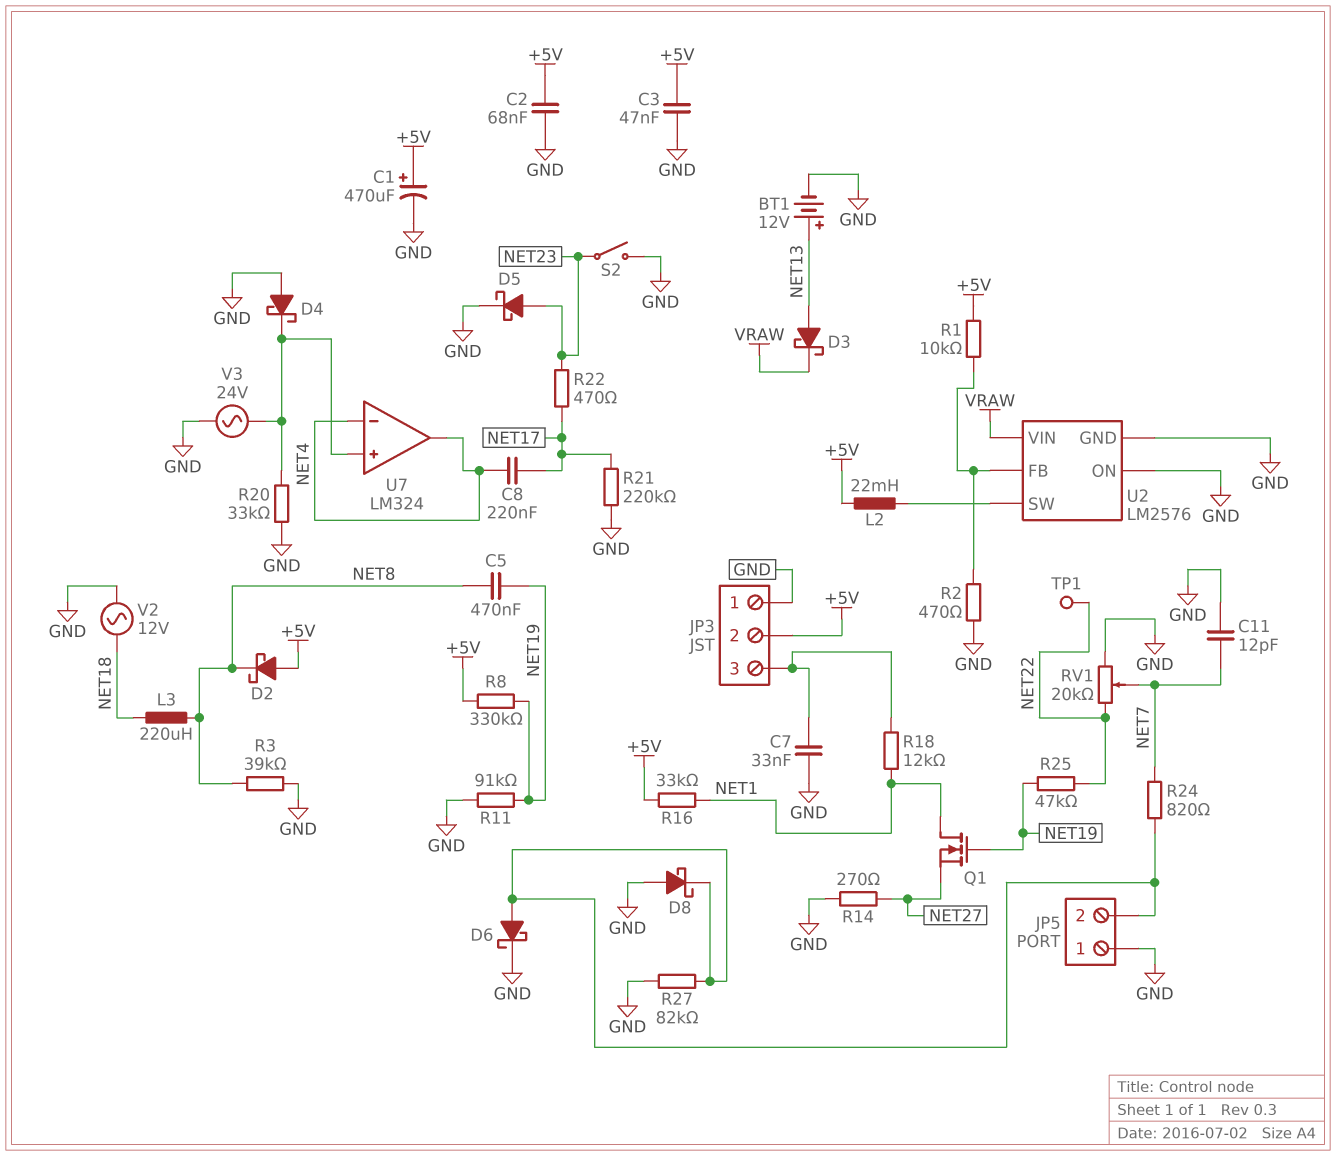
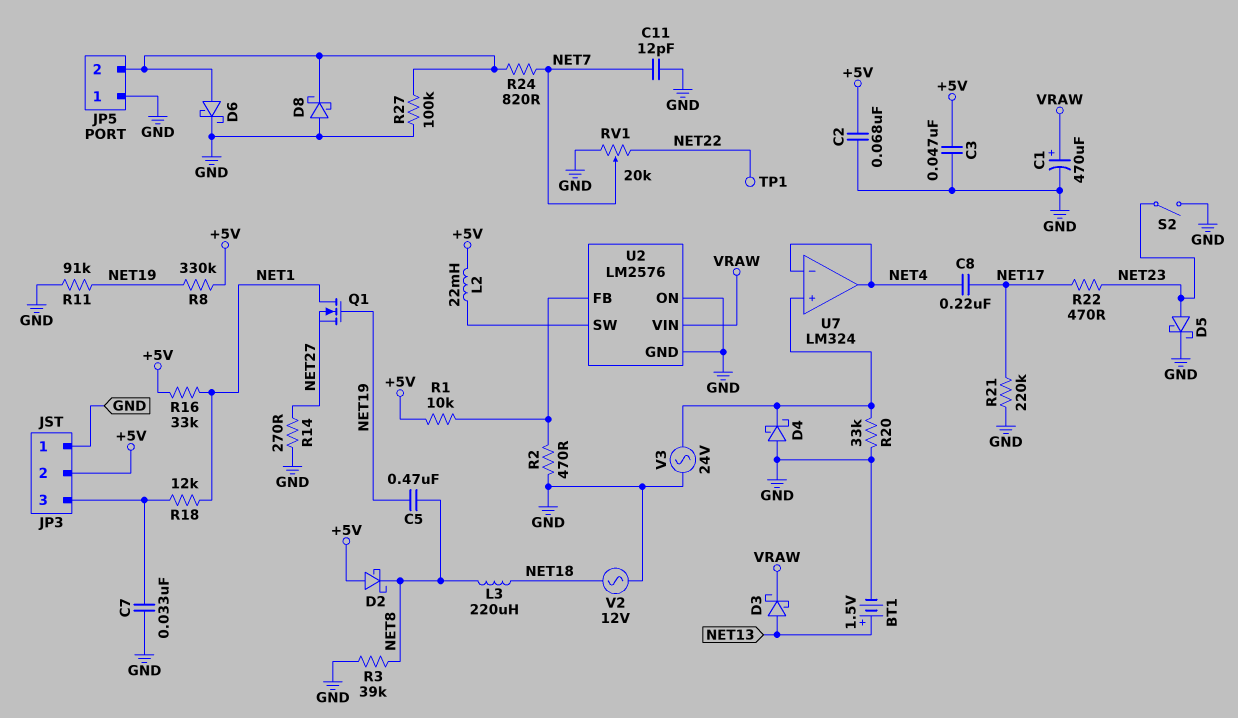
BT1: 12V (plus NET13, minus GND) -> 1.5V (plus NET13, minus GND)
C1: 470uF (plus +5V, minus GND) -> 470uF (plus VRAW, minus GND)
R25: 47k (NET19, NET22) -> none
R27: 82k (GND, JP5/2) -> 100k (GND, JP5/2)

